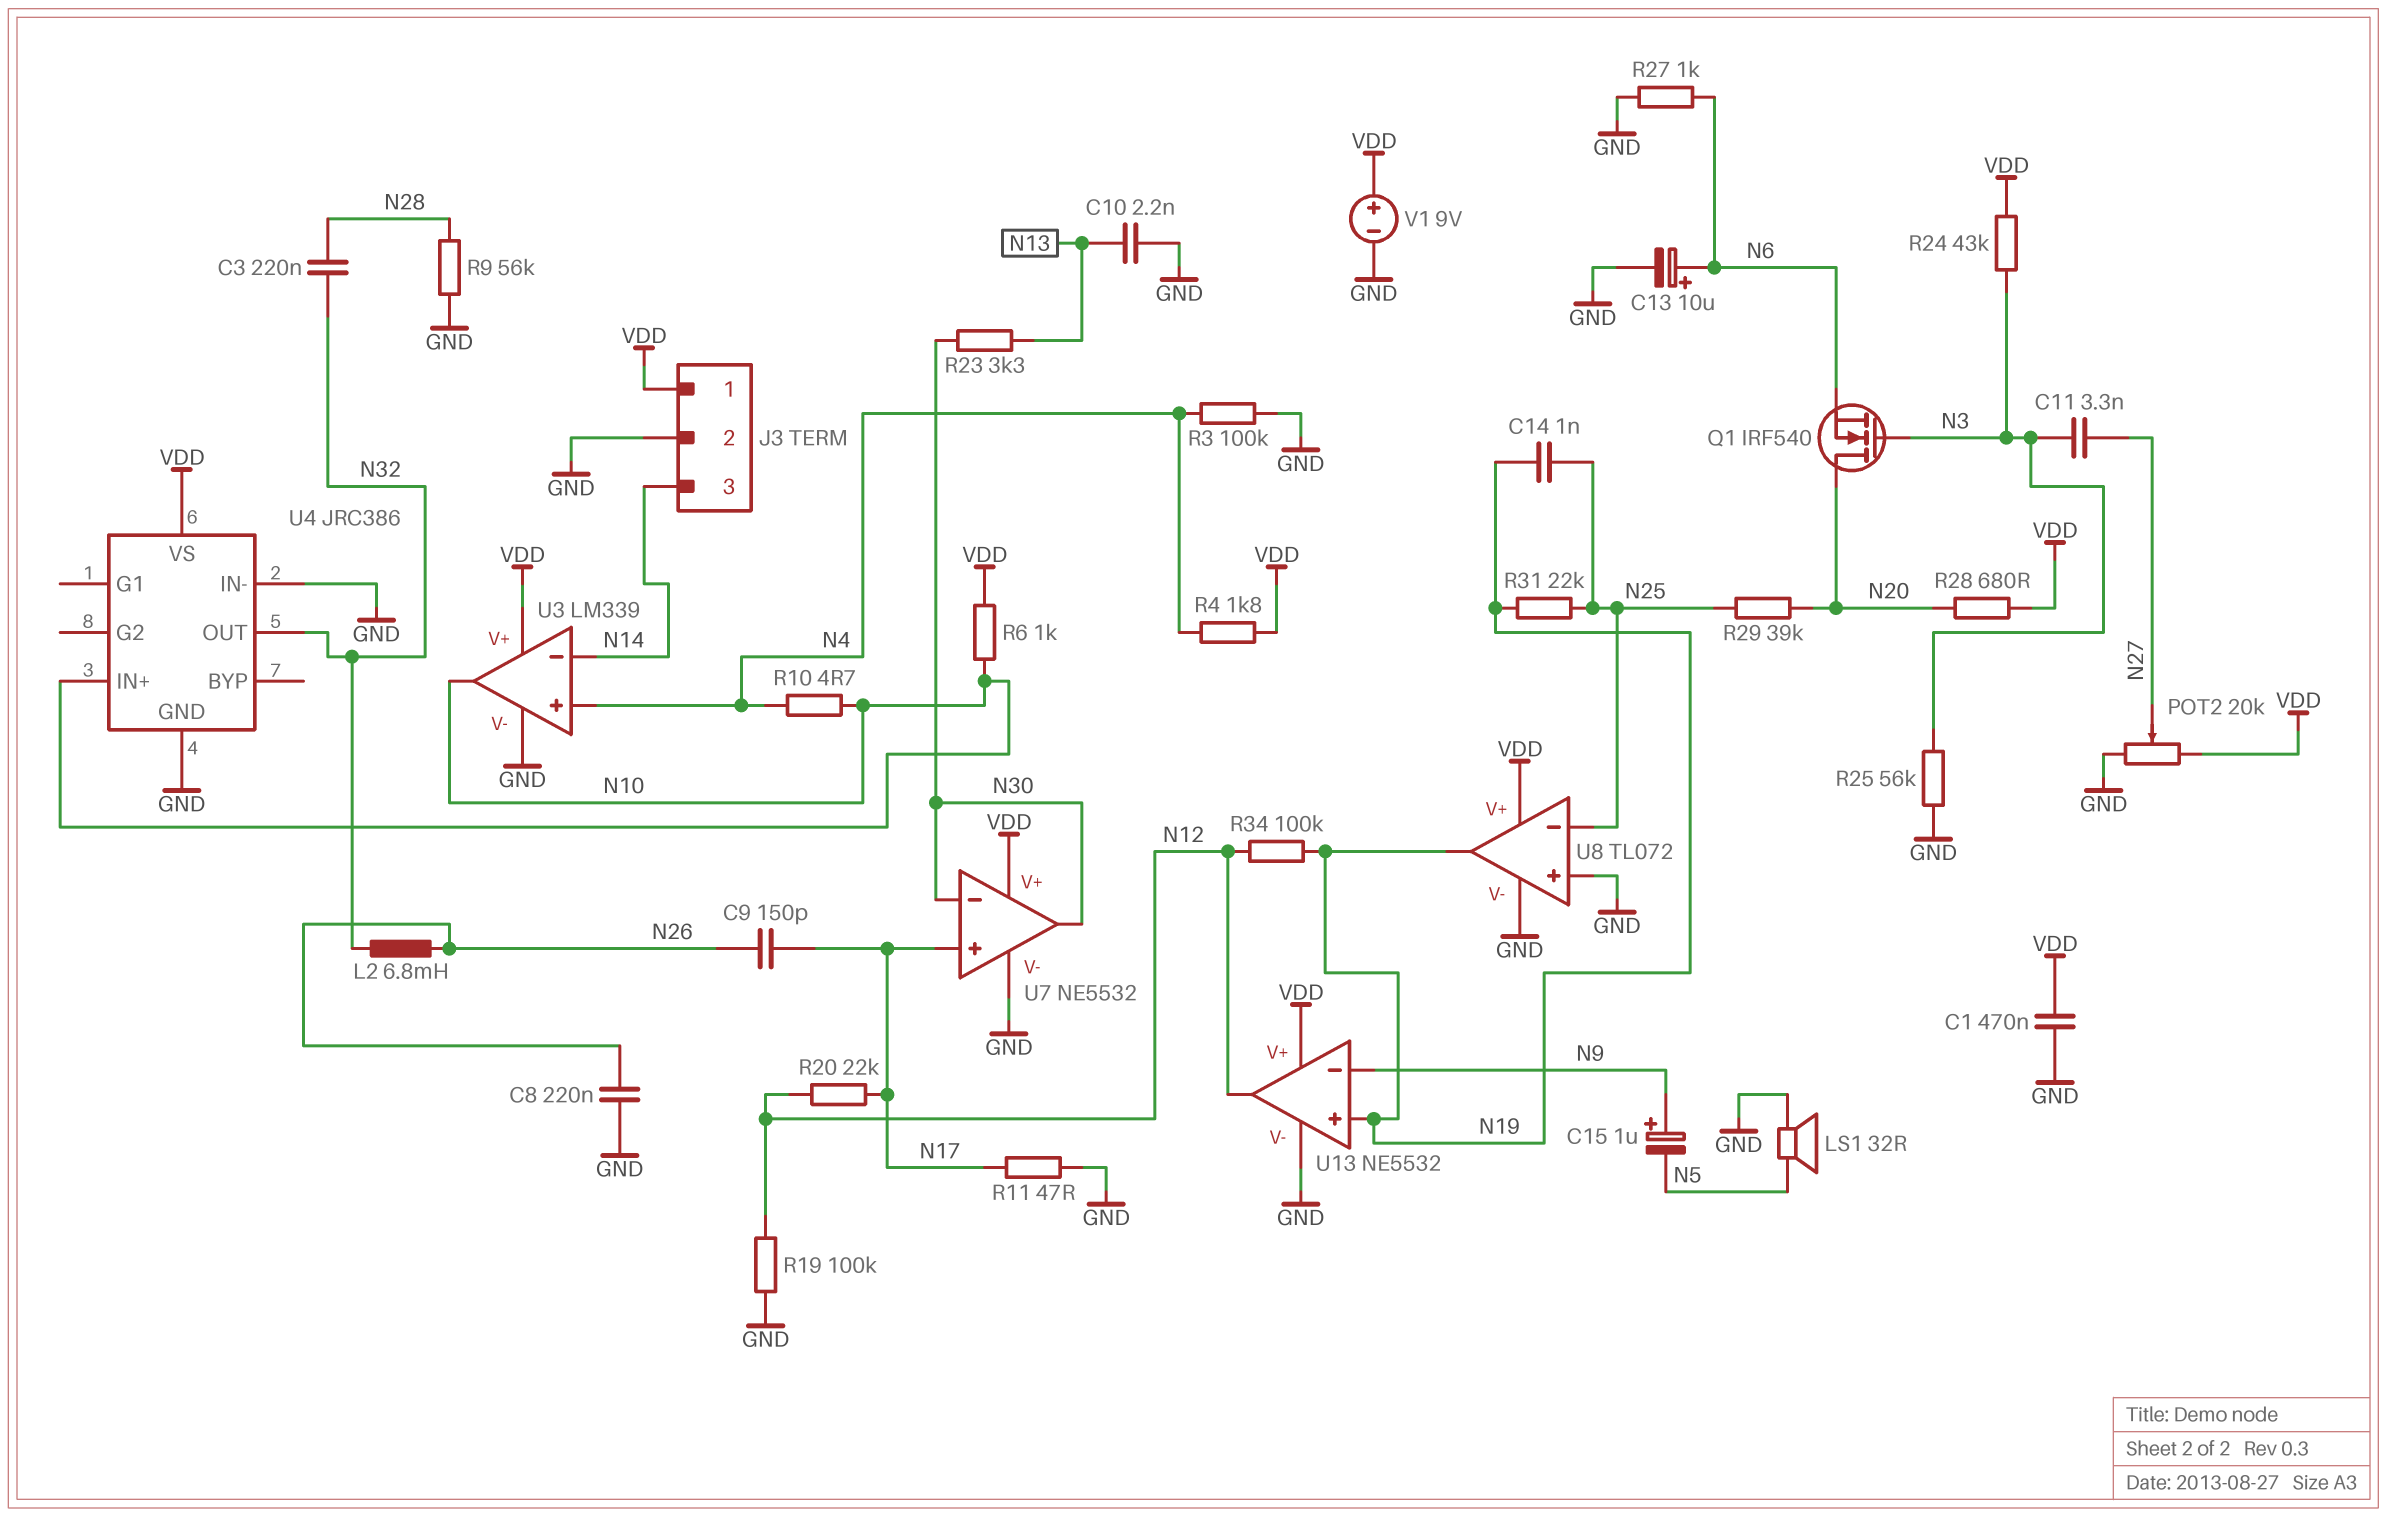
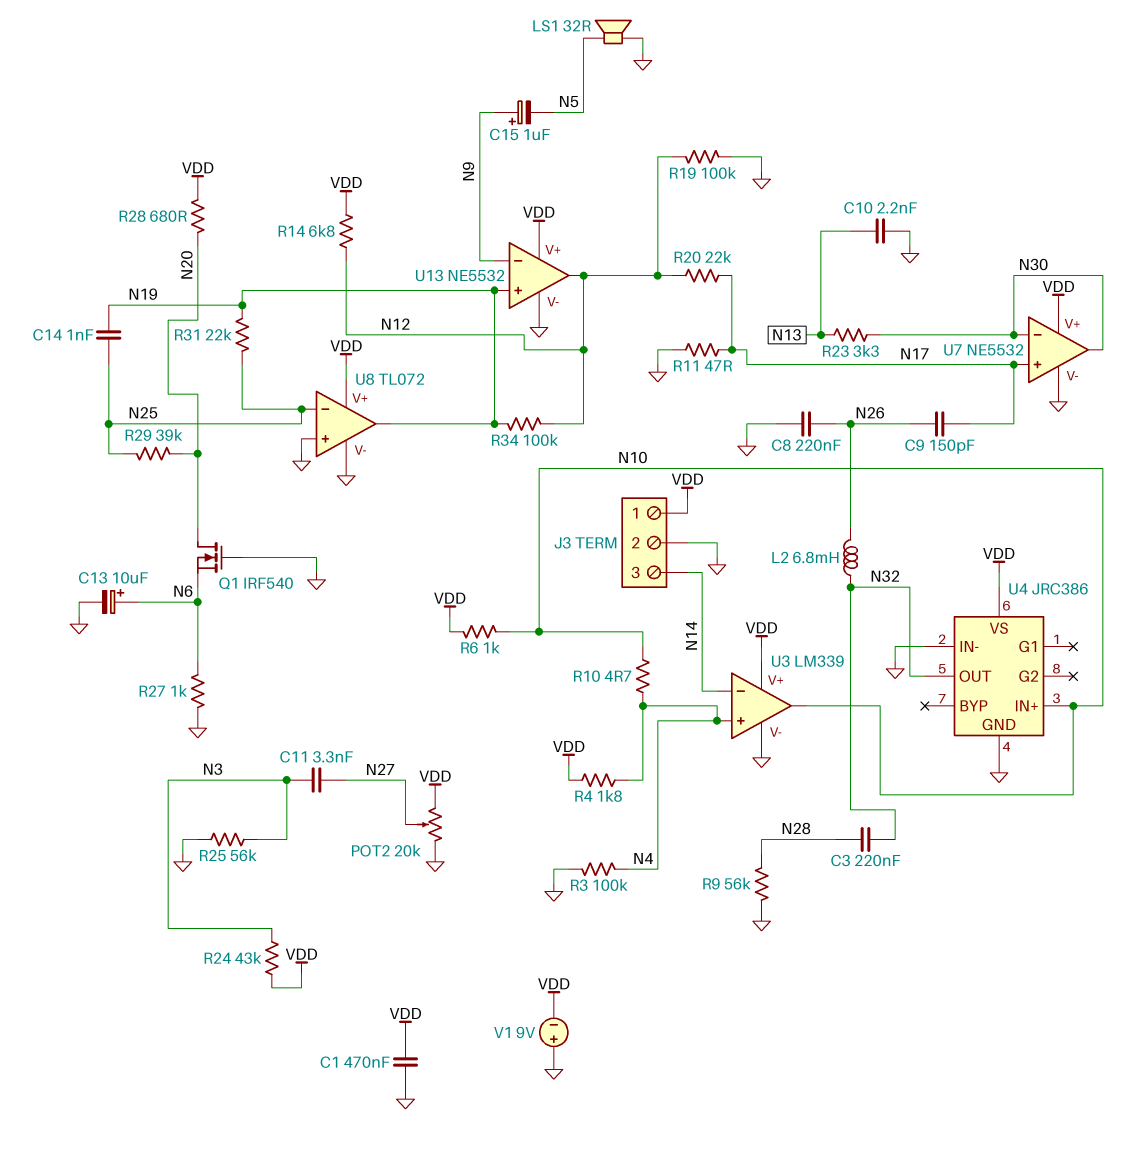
Q1: NMOS IRF540 (G N3, D N20, S N6) -> NMOS IRF540 (G GND, D N20, S N6)
R14: none -> 6.8k (N12, VDD)
V1: 9V (plus VDD, minus GND) -> 9V (plus GND, minus VDD)

